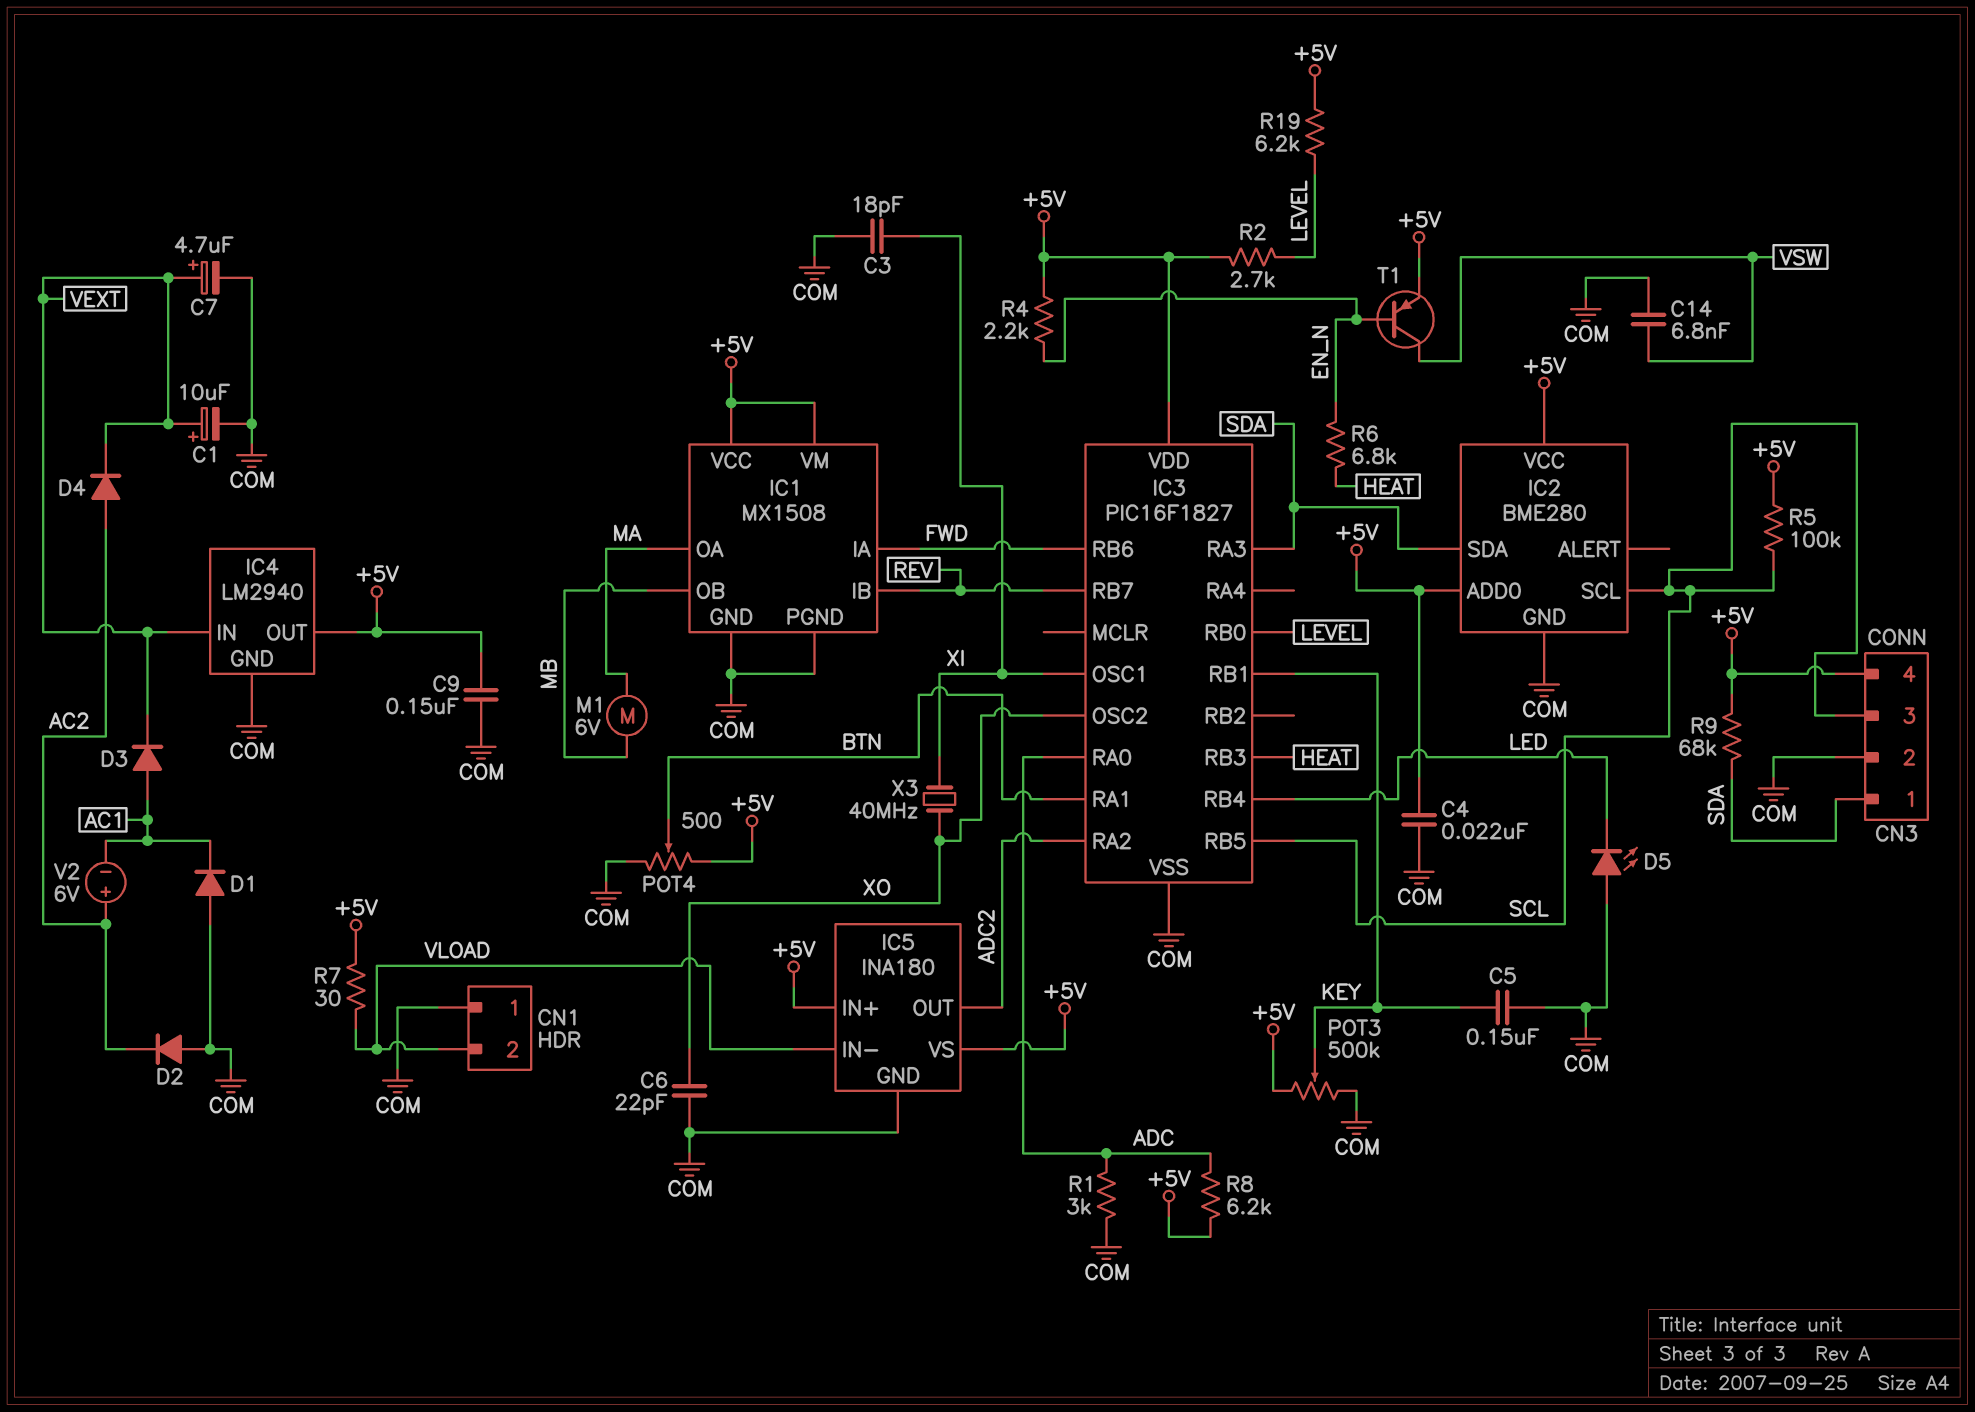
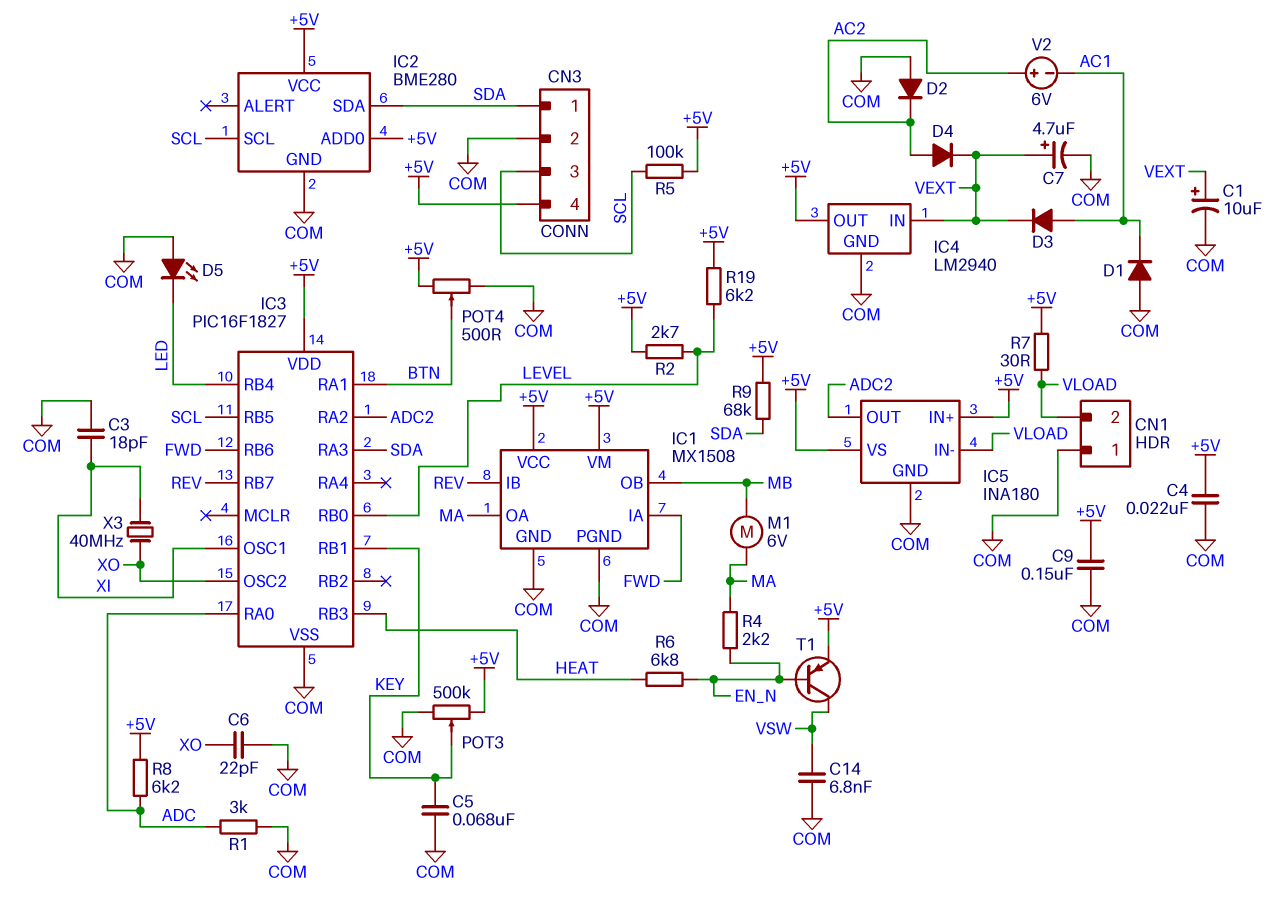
C5: 150nF (COM, KEY) -> 68nF (COM, KEY)
R4: 2.2k (+5V, EN_N) -> 2.2k (EN_N, MA)

